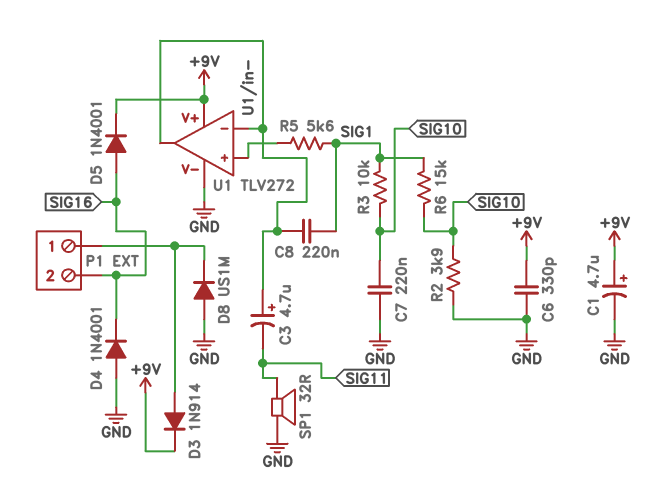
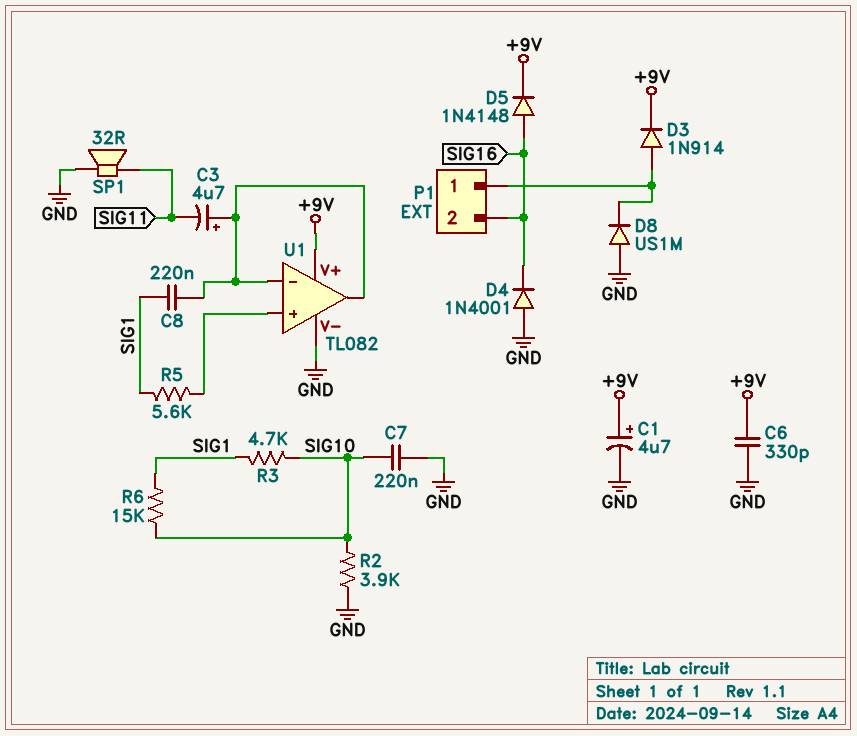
D5: diode 1N4001 (A SIG16, K +9V) -> diode 1N4148 (A SIG16, K +9V)
R3: 10k (SIG1, SIG10) -> 4.7k (SIG1, SIG10)
U1: TLV272 -> TL082

